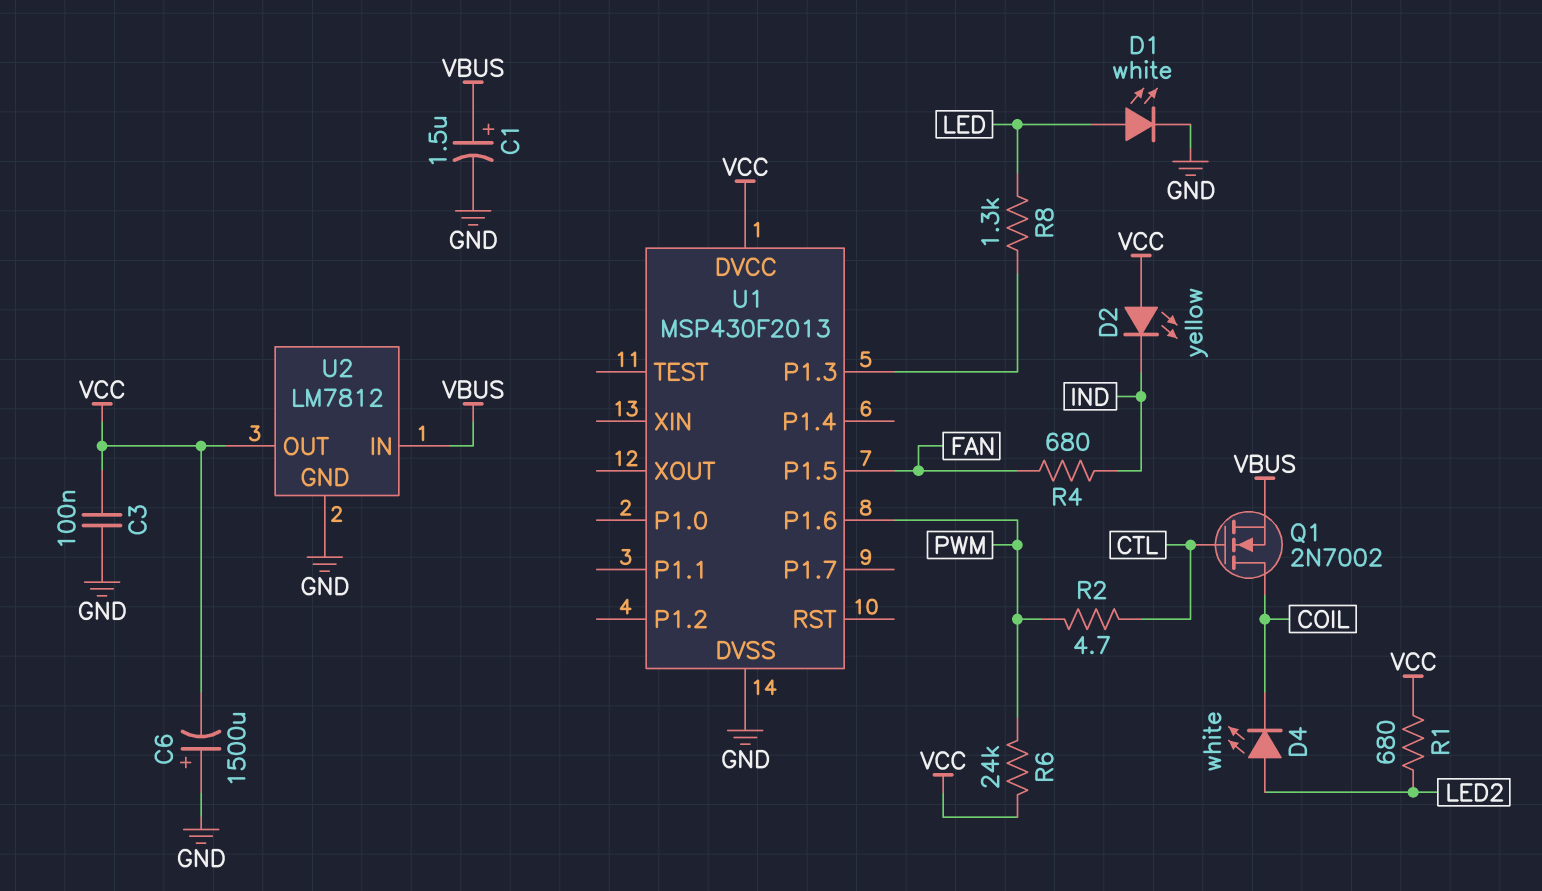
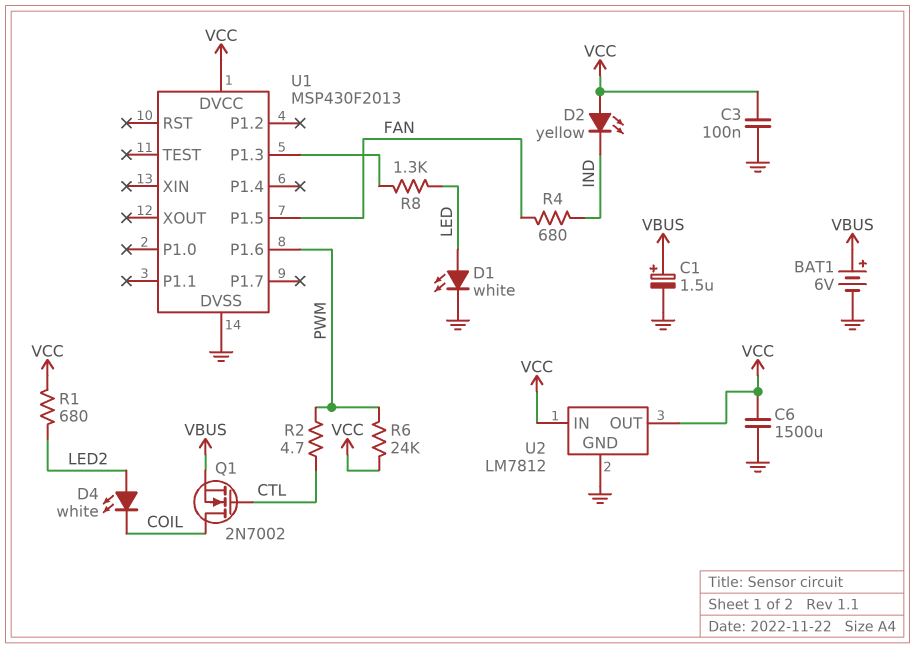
BAT1: none -> 6V (plus VBUS, minus GND)
C6: 1500uF (plus GND, minus VCC) -> 1500uF (GND, VCC)
U2 pin IN: VBUS -> VCC

